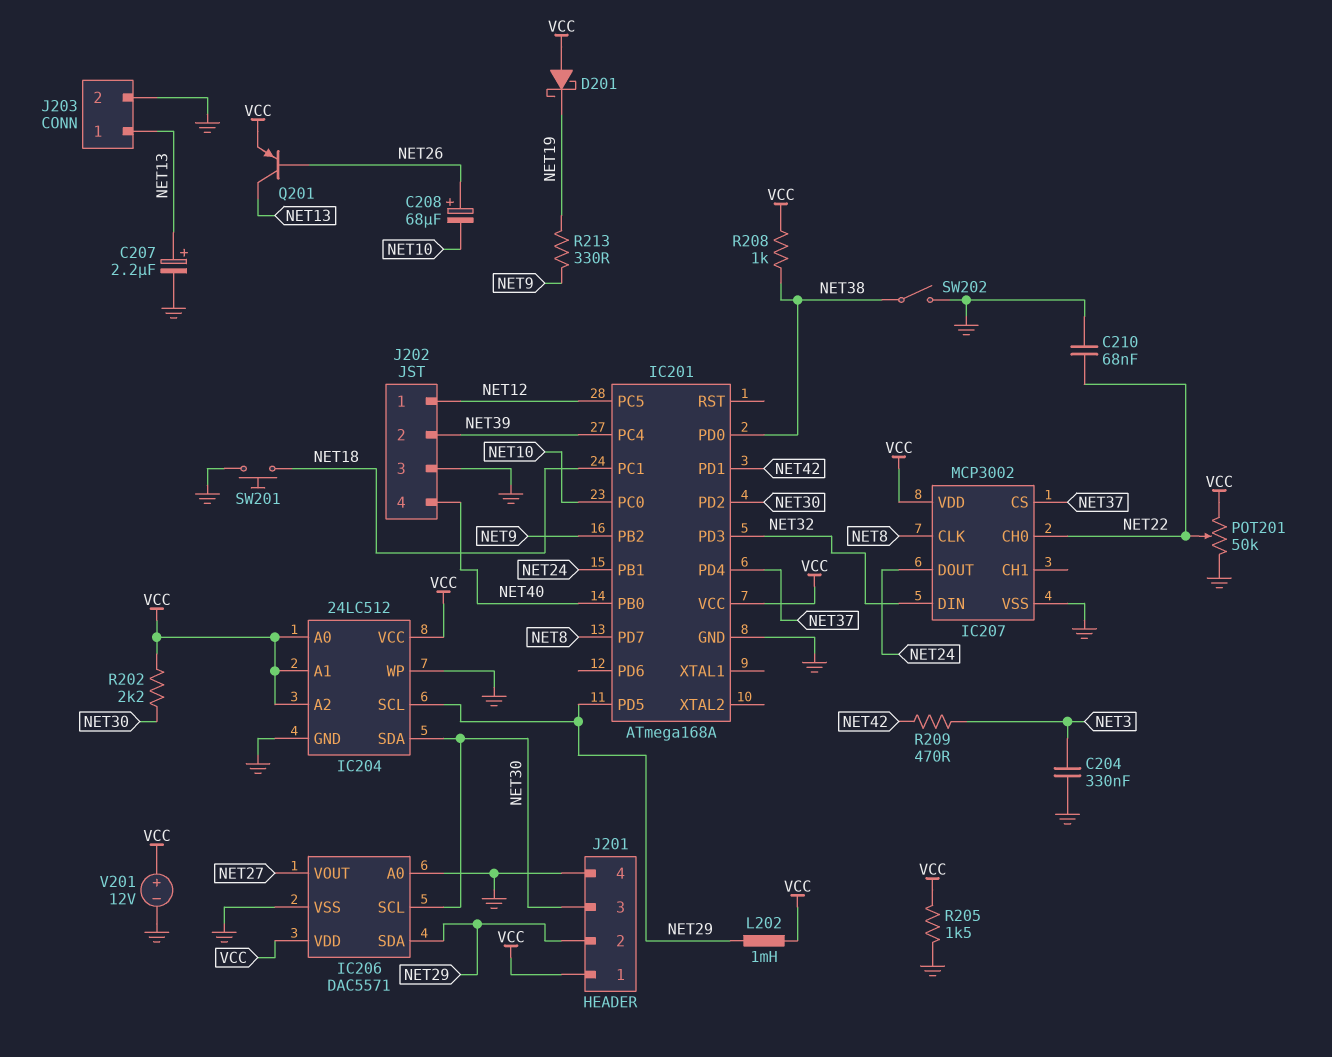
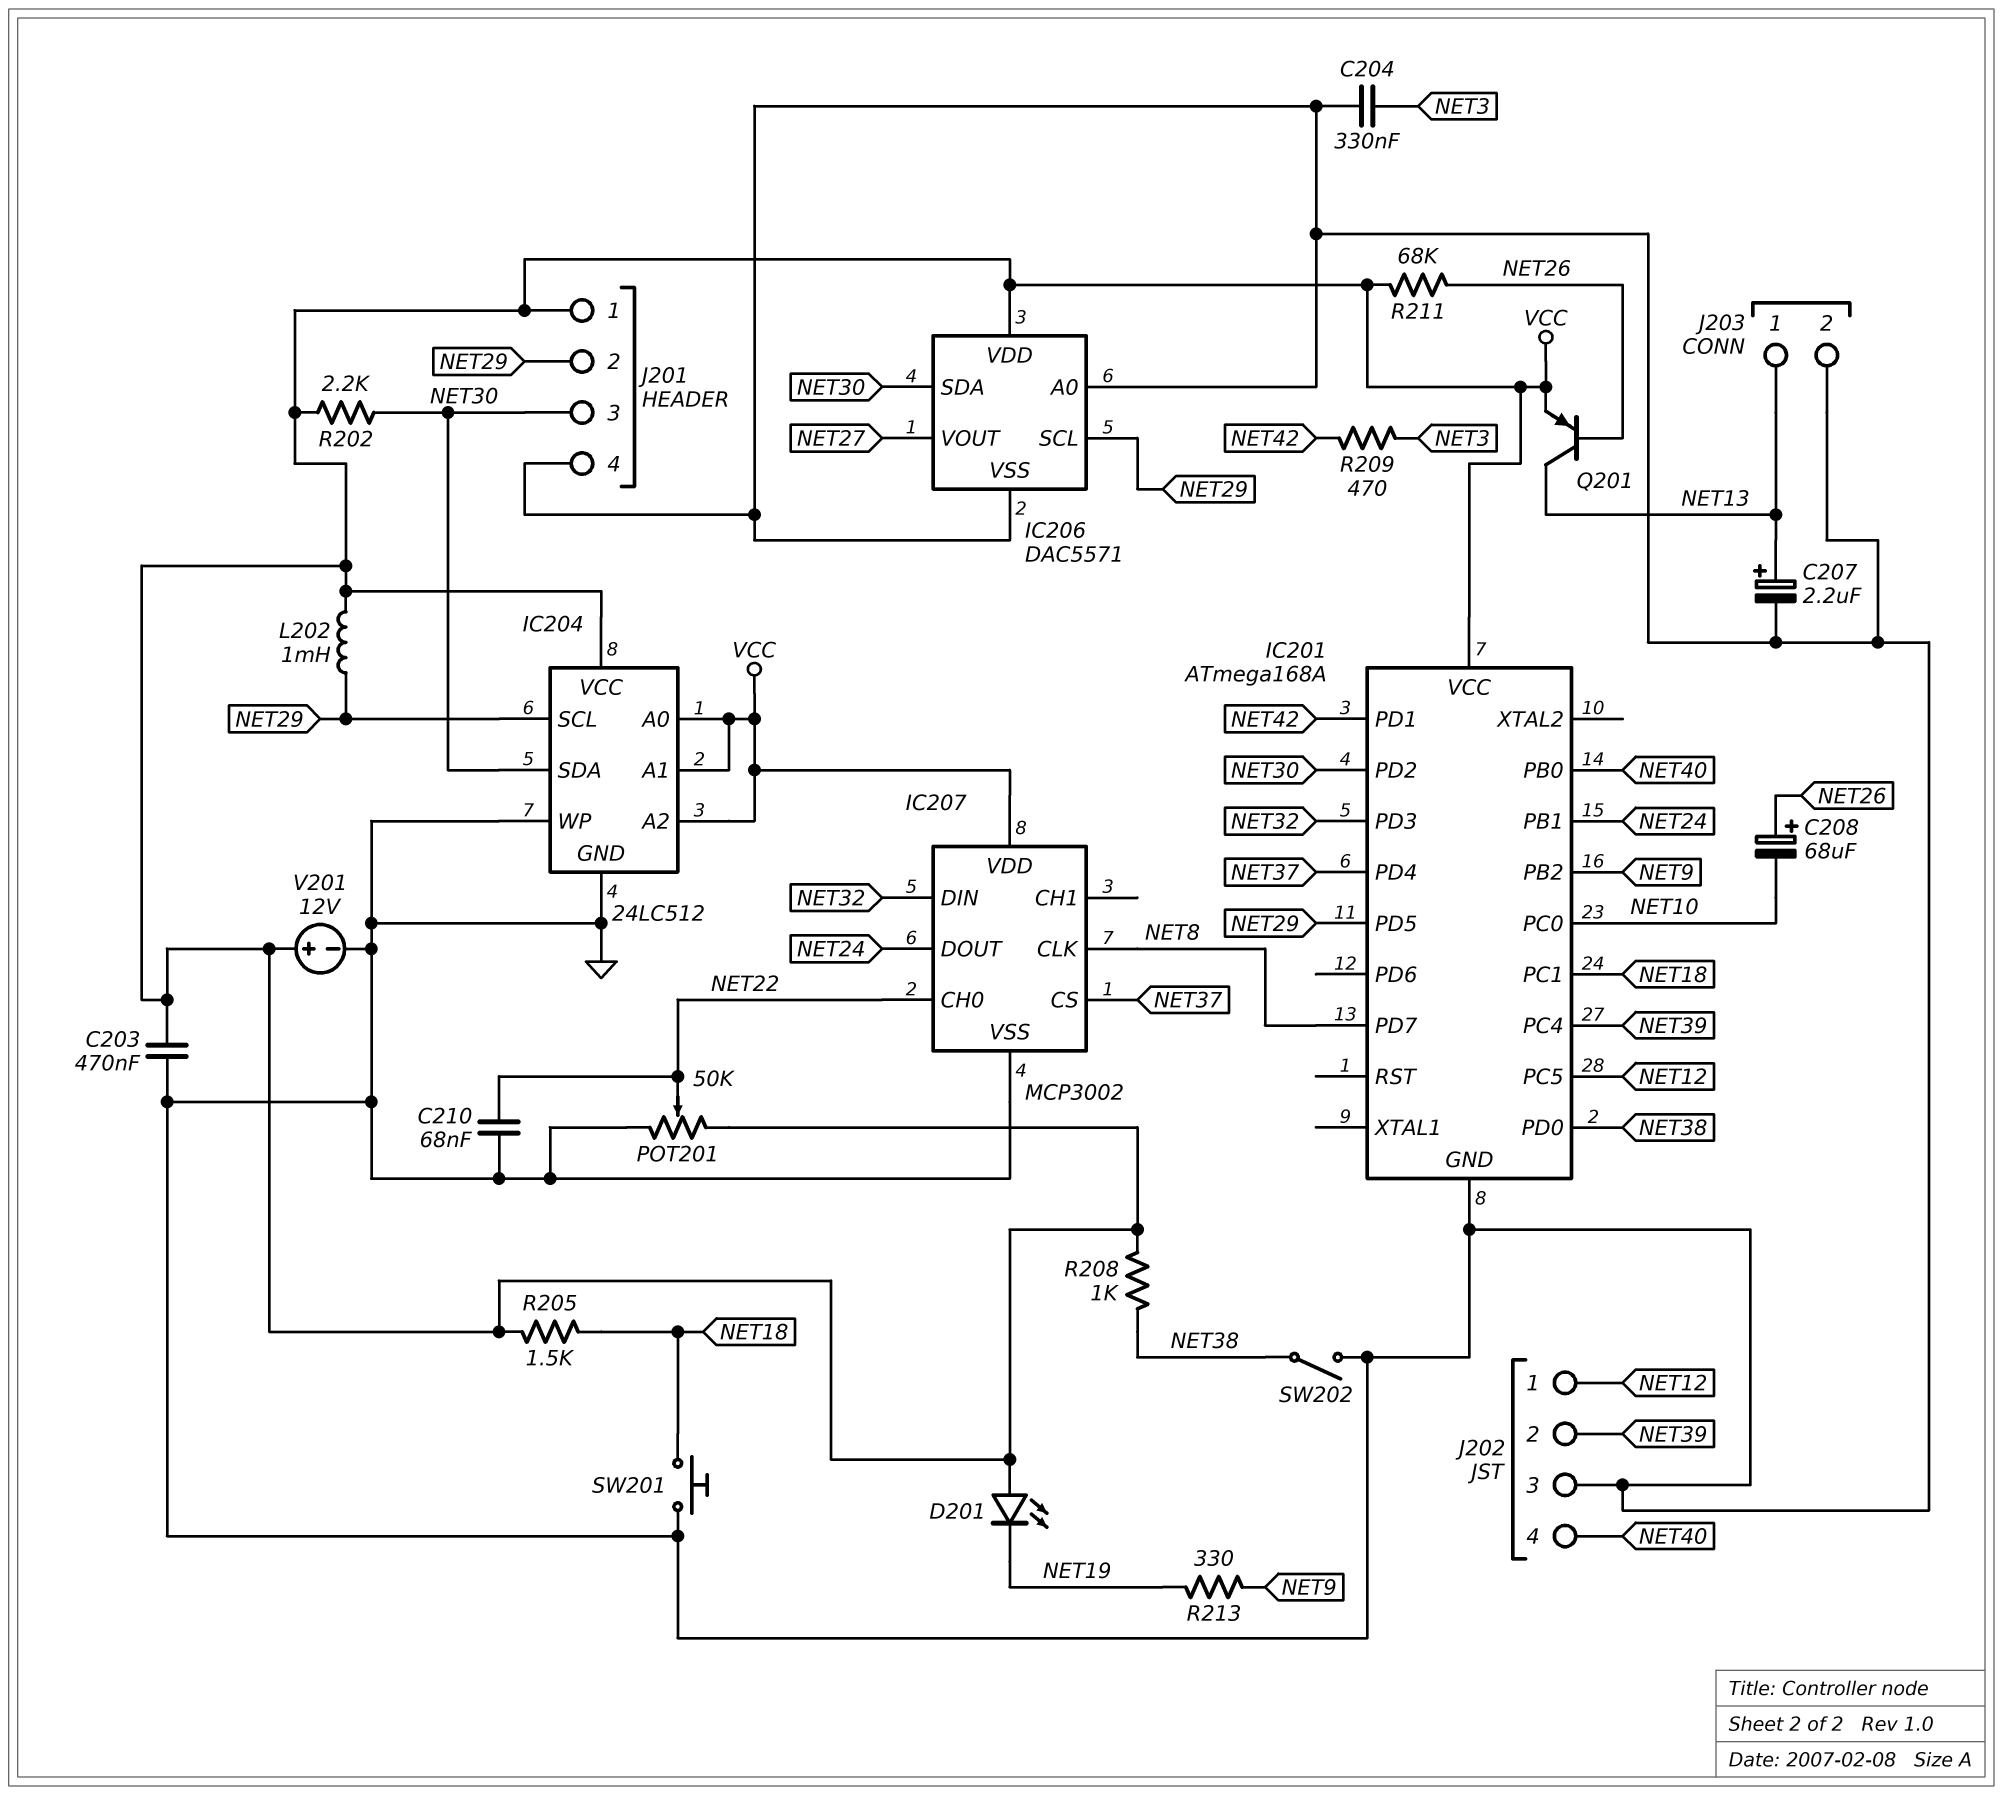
C203: none -> 470nF (GND, VCC)
D201: schottky (A VCC, K NET19) -> LED (A VCC, K NET19)
IC206 pin SCL: NET30 -> NET29
IC206 pin SDA: NET29 -> NET30
R205: 1.5k (GND, VCC) -> 1.5k (NET18, VCC)
R211: none -> 68k (NET26, VCC)

